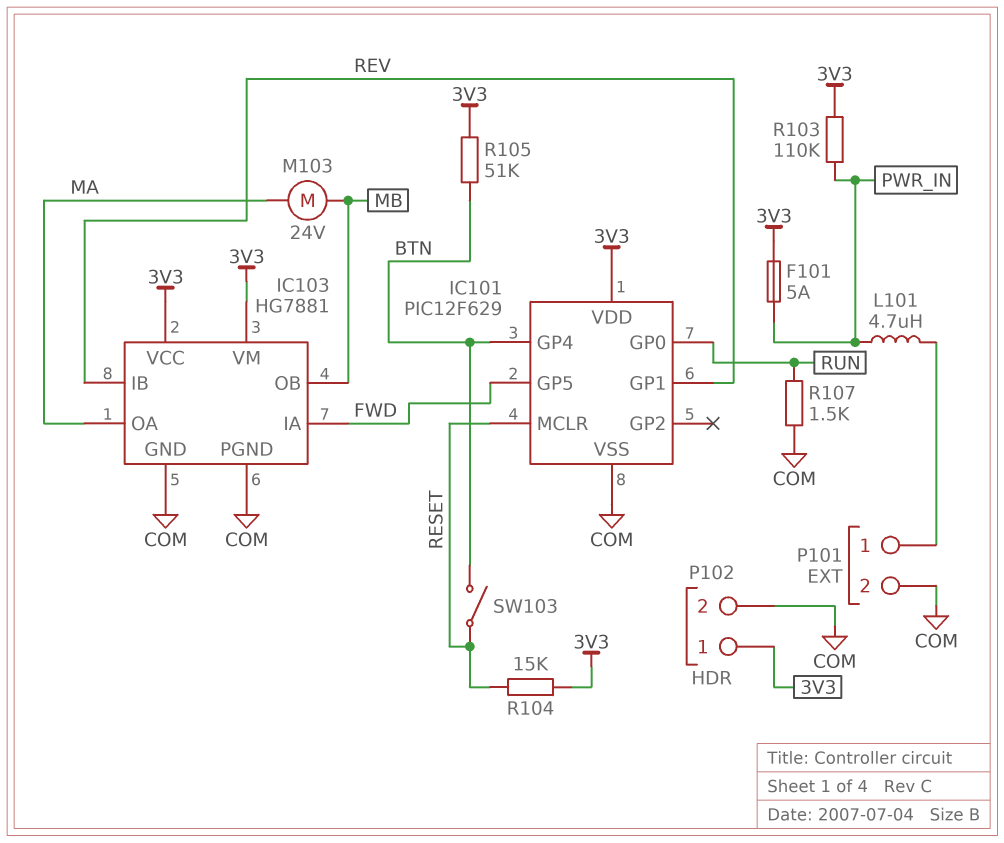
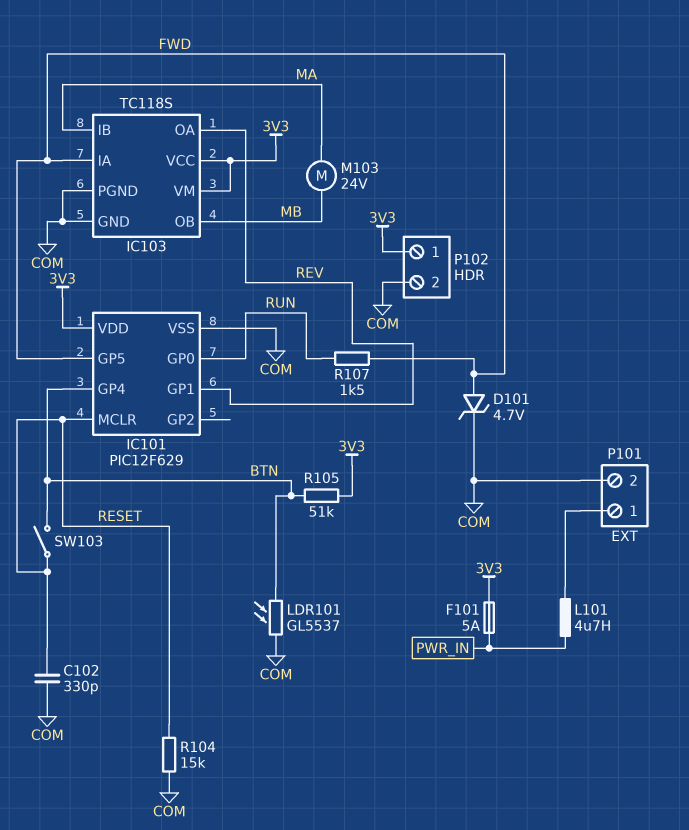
C102: none -> 330pF (COM, RESET)
D101: none -> zener 4.7V (A FWD, K COM)
IC103: HG7881 -> TC118S
IC103 pin IB: REV -> MA
IC103 pin OA: MA -> REV
LDR101: none -> GL5537 (BTN, COM)
R103: 110k (3V3, PWR_IN) -> none
R104: 15k (3V3, RESET) -> 15k (COM, RESET)
R107: 1.5k (COM, RUN) -> 1.5k (FWD, RUN)

